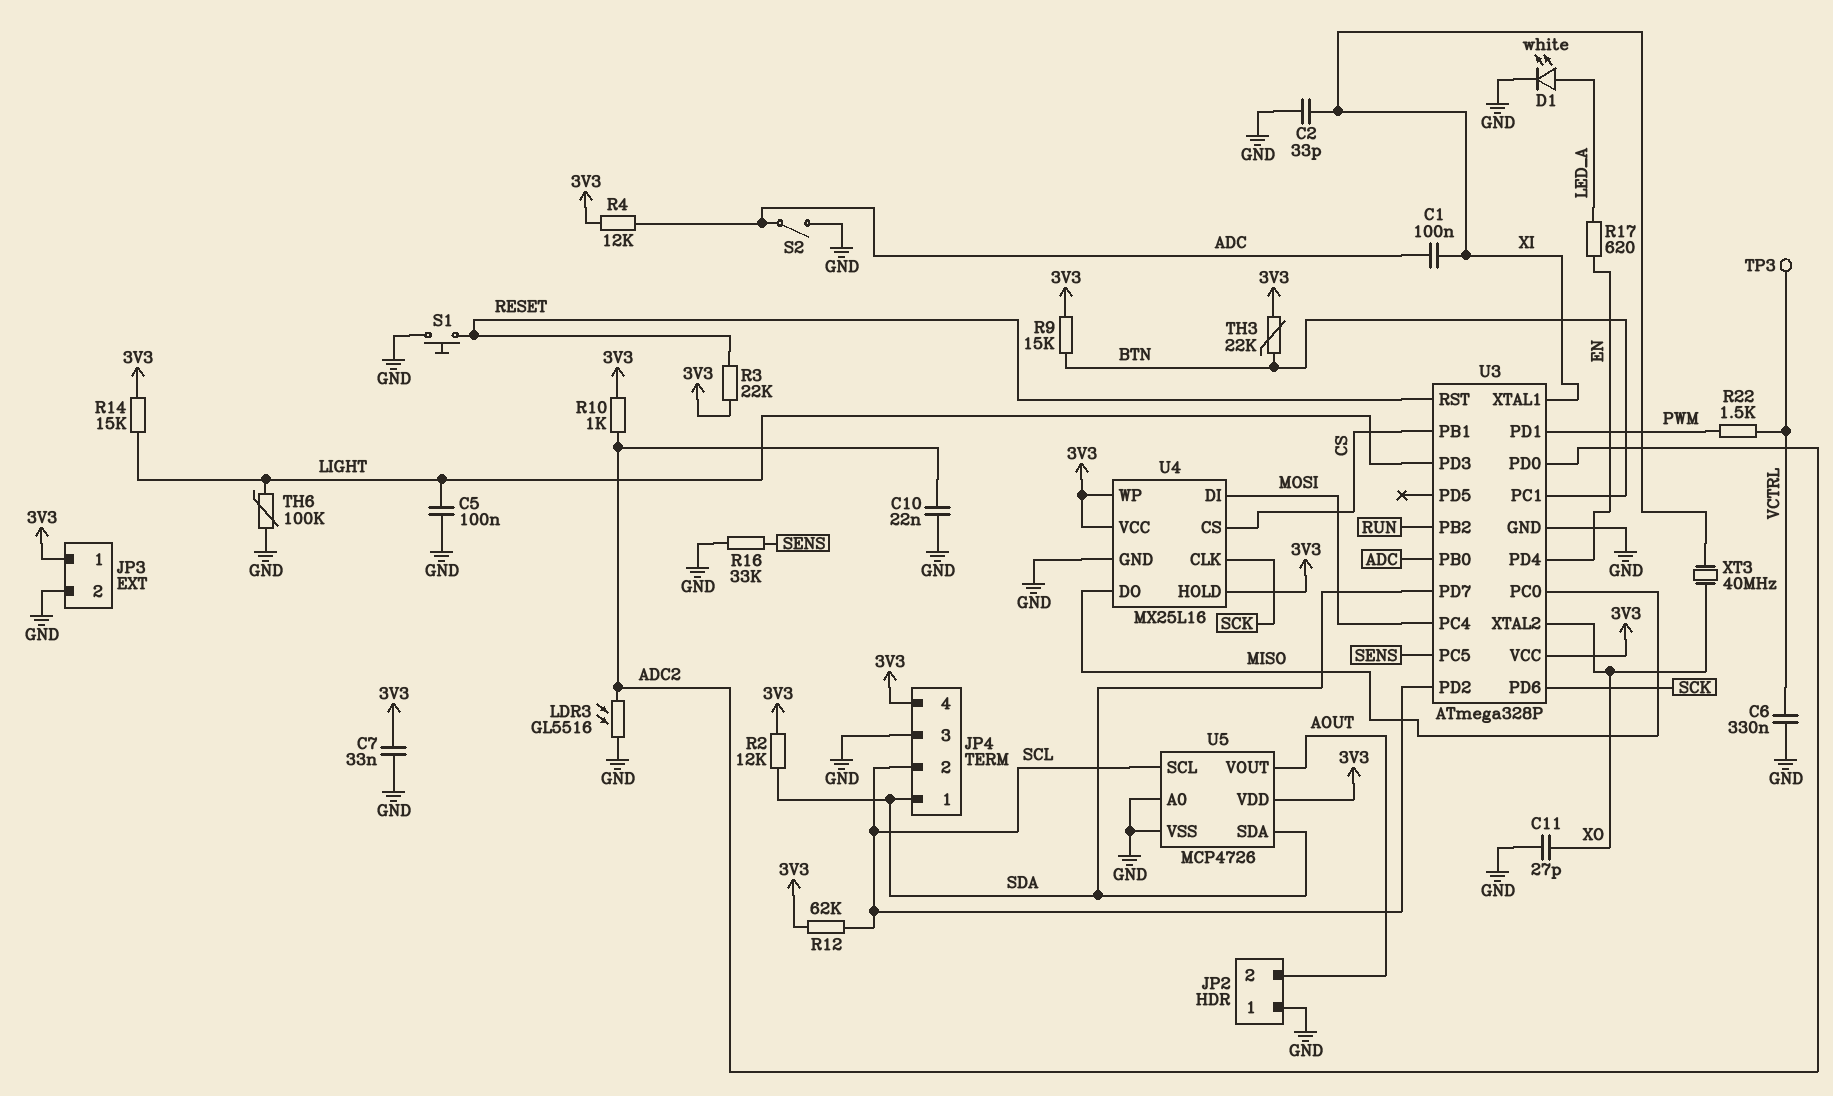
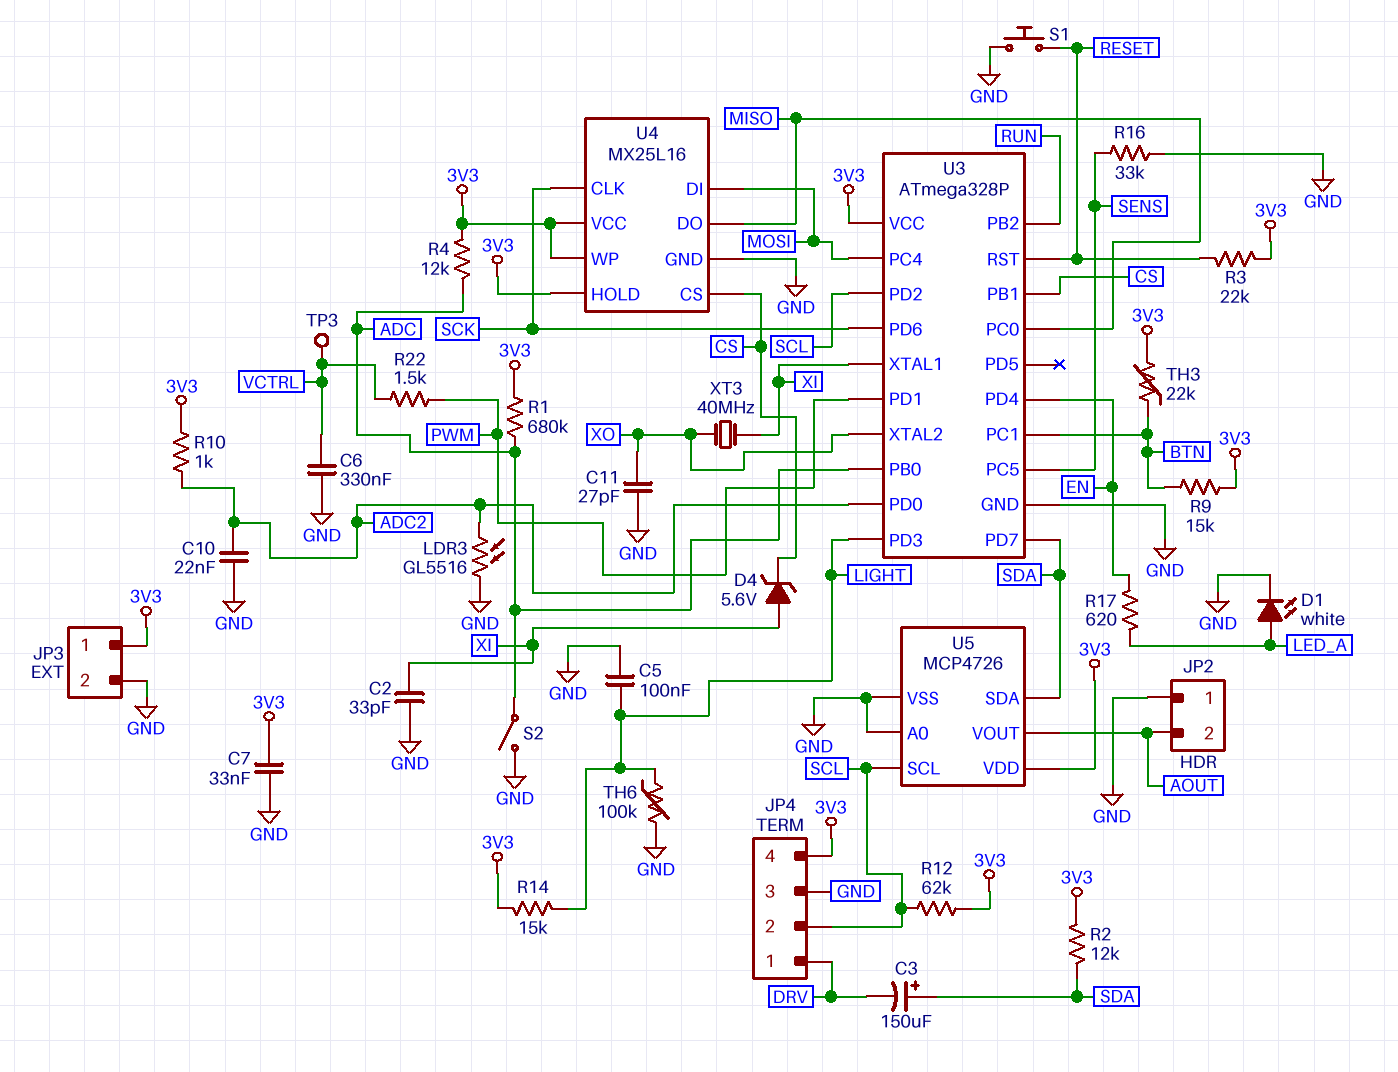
C1: 100nF (ADC, XI) -> none
C3: none -> 150uF (plus SDA, minus DRV)
D4: none -> zener 5.6V (A XI, K CS)
JP4 pin 1: SDA -> DRV
R1: none -> 680k (3V3, ADC)

